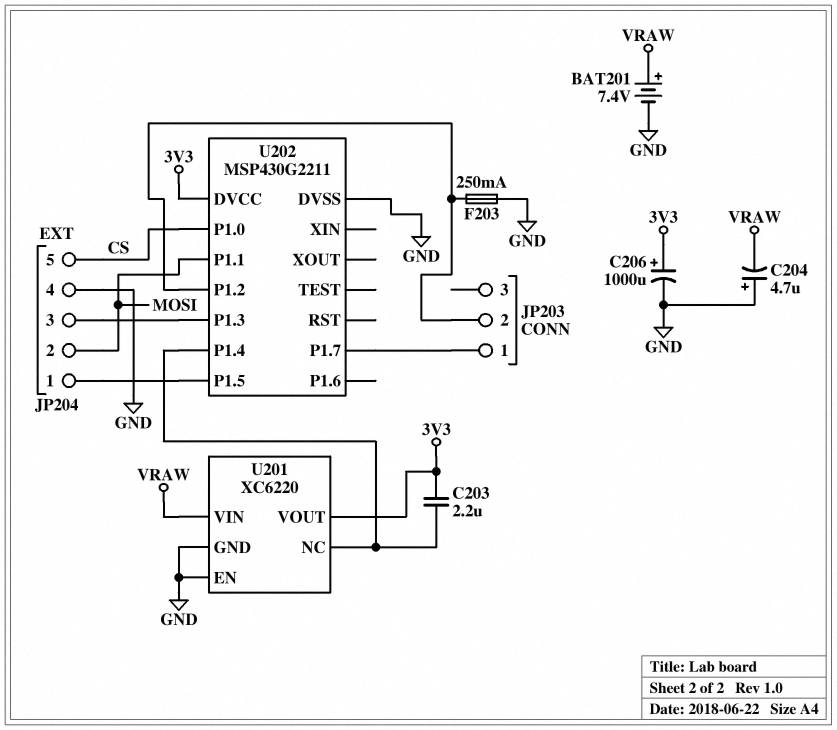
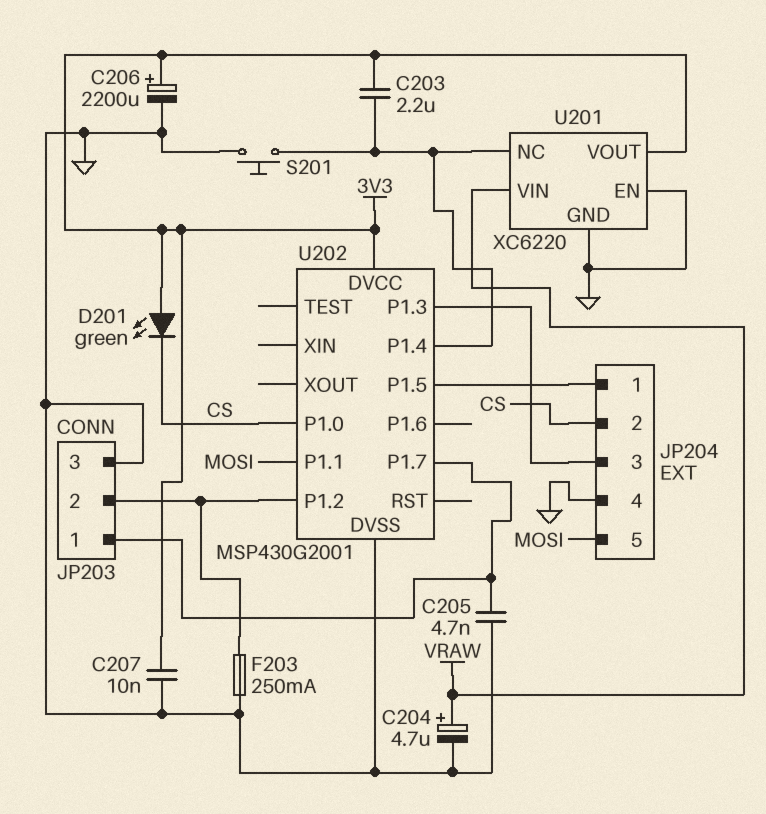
BAT201: 7.4V (plus VRAW, minus GND) -> none
C204: 4.7uF (plus GND, minus VRAW) -> 4.7uF (plus VRAW, minus GND)
C205: none -> 4.7nF (GND, JP203/1)
C206: 1000uF (plus 3V3, minus GND) -> 2200uF (plus 3V3, minus GND)
C207: none -> 10nF (3V3, GND)
D201: none -> LED green (A 3V3, K CS)
JP203 pin 3: none -> GND
JP204 pin 2: MOSI -> CS
JP204 pin 5: CS -> MOSI
S201: none -> button (GND, U201/NC)
U202: MSP430G2211 -> MSP430G2001

